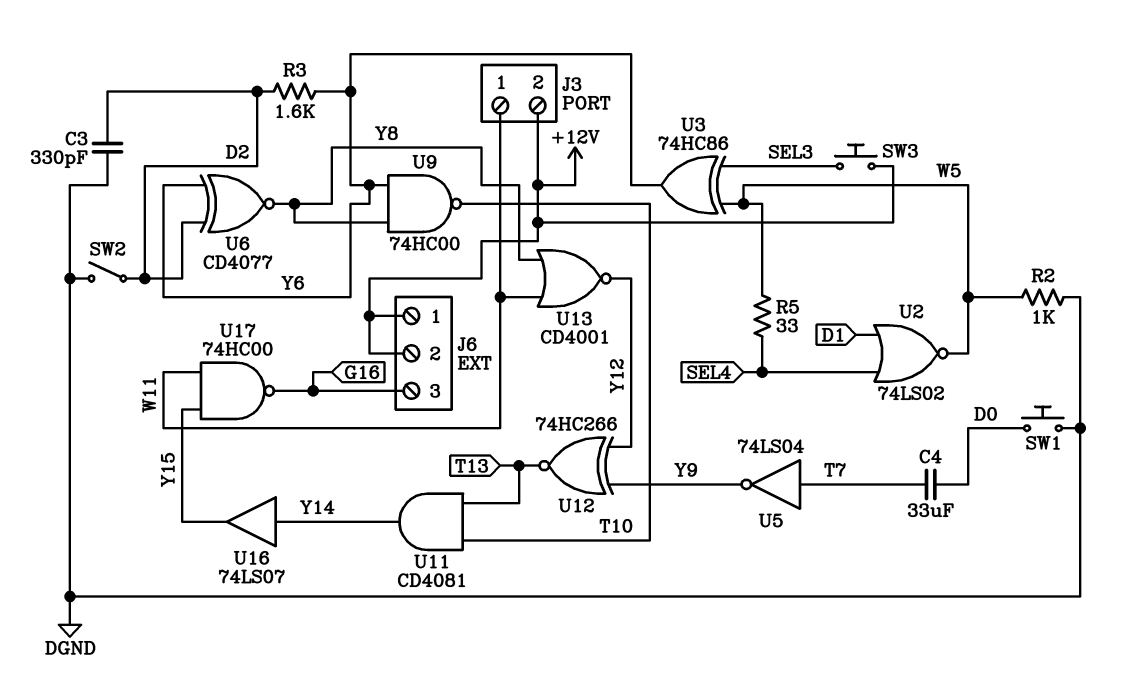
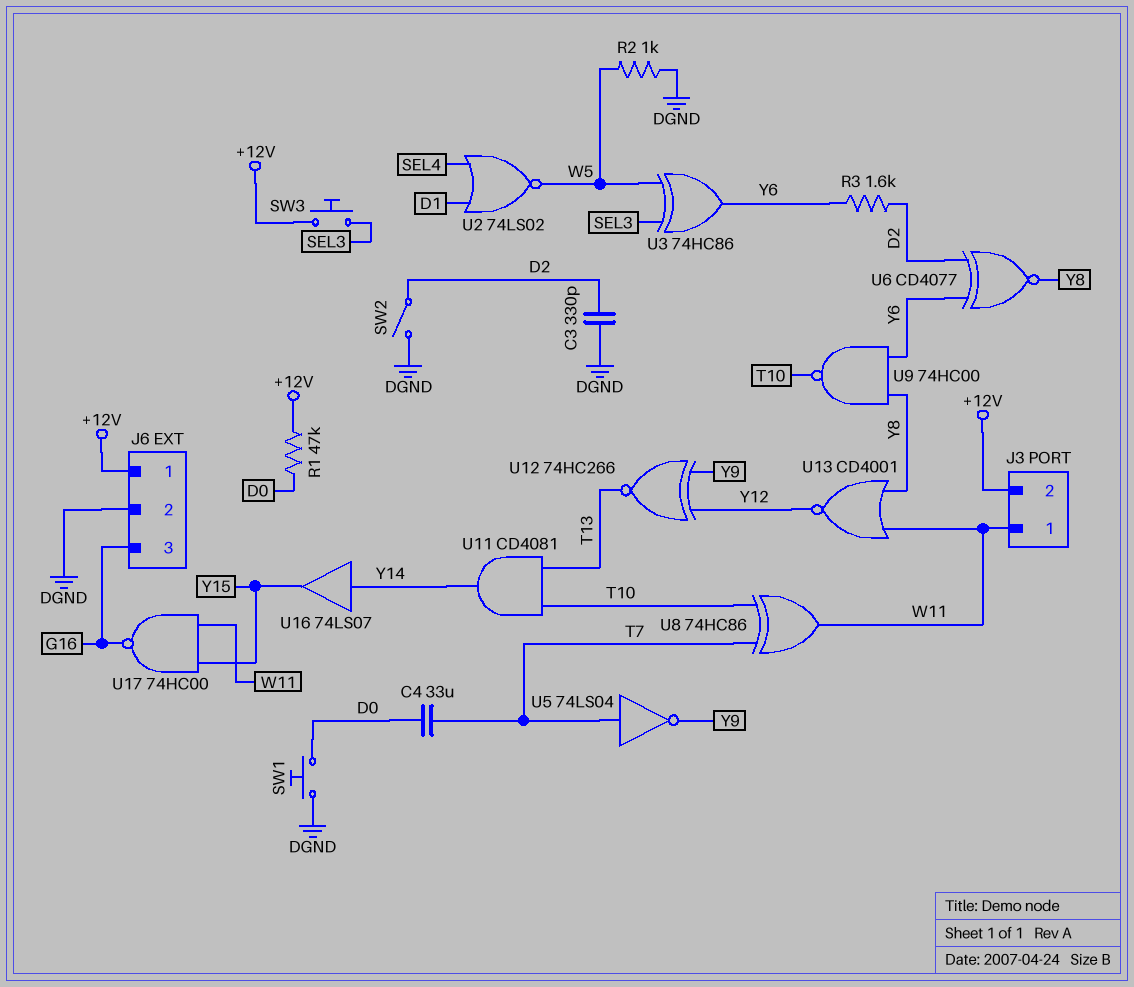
J6 pin 2: +12V -> DGND
R1: none -> 47k (+12V, D0)
R5: 33 (SEL4, W5) -> none
U8: none -> XOR 74HC86 (in T7, in T10, out W11)

